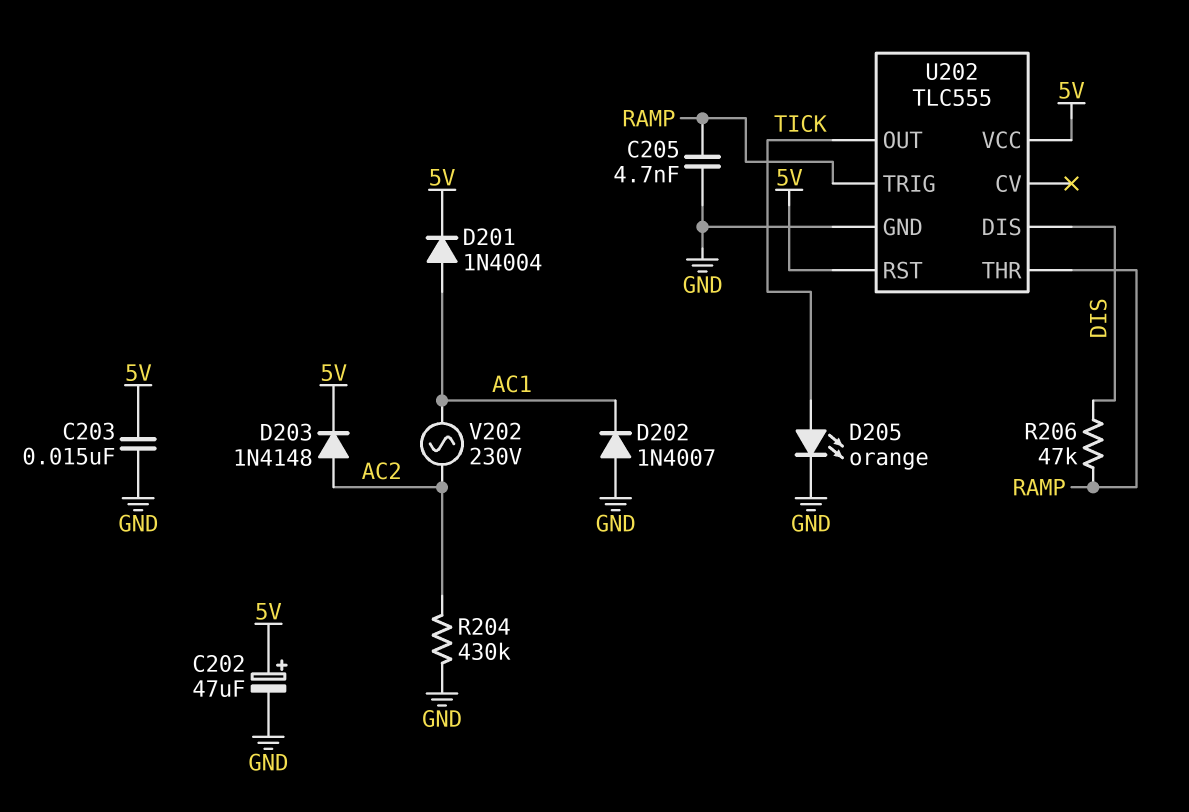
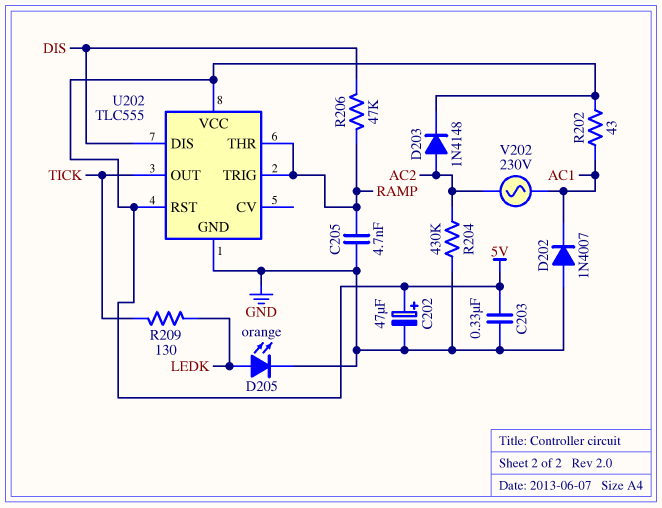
C203: 15nF (5V, GND) -> 330nF (5V, GND)
D201: diode 1N4004 (A AC1, K 5V) -> none
D205: LED orange (A TICK, K GND) -> LED orange (A LEDK, K GND)
R202: none -> 43 (5V, AC1)
R209: none -> 130 (LEDK, TICK)

